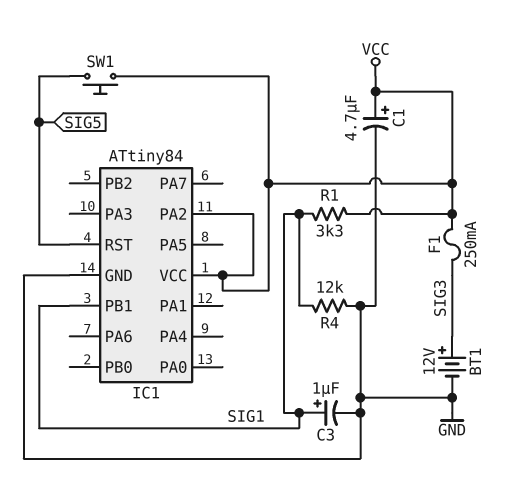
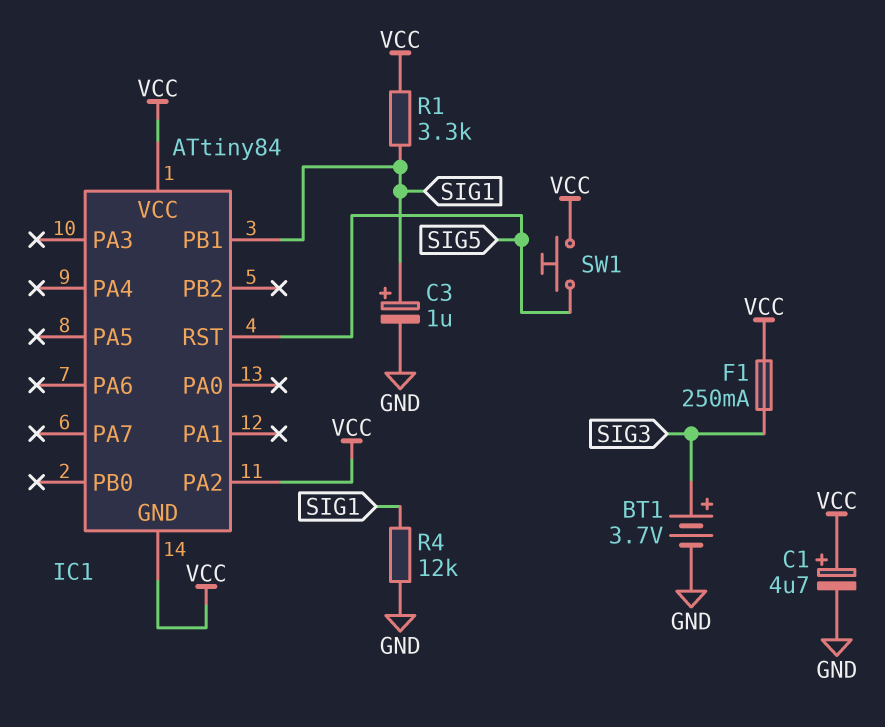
BT1: 12V (plus SIG3, minus GND) -> 3.7V (plus SIG3, minus GND)
IC1 pin GND: GND -> VCC

